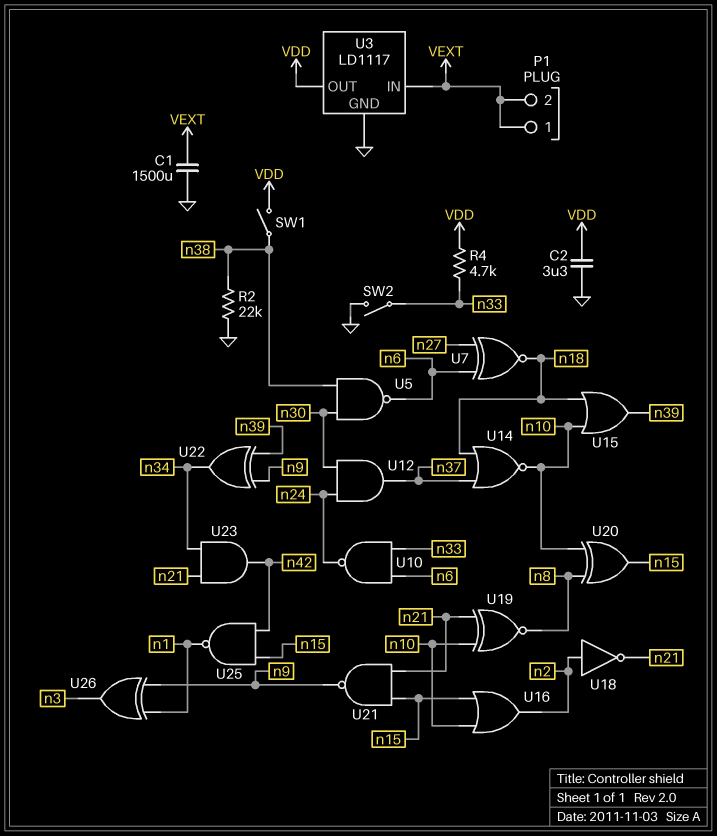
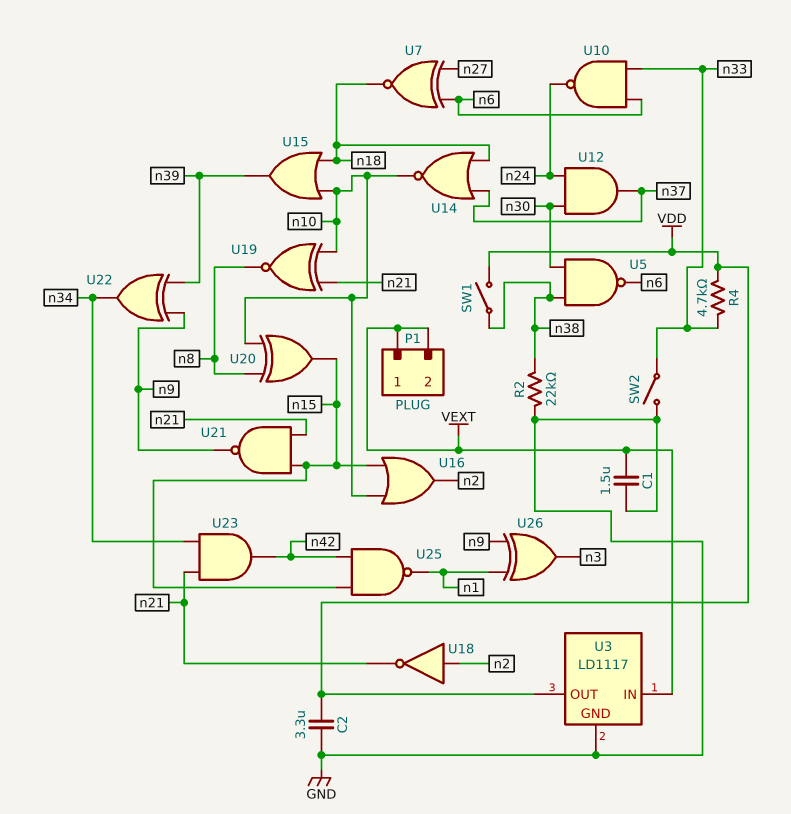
C1: 1500uF (GND, VEXT) -> 1.5uF (GND, VEXT)

